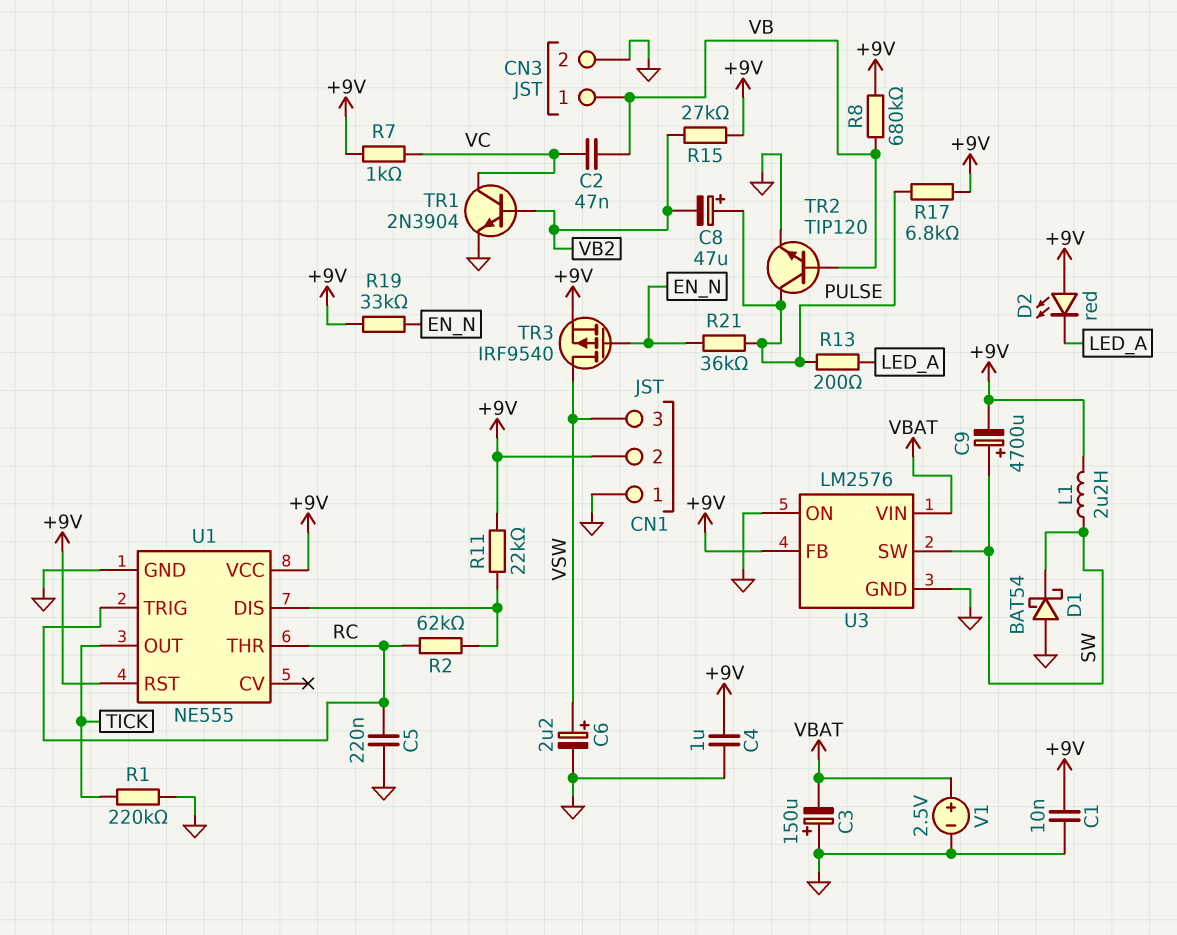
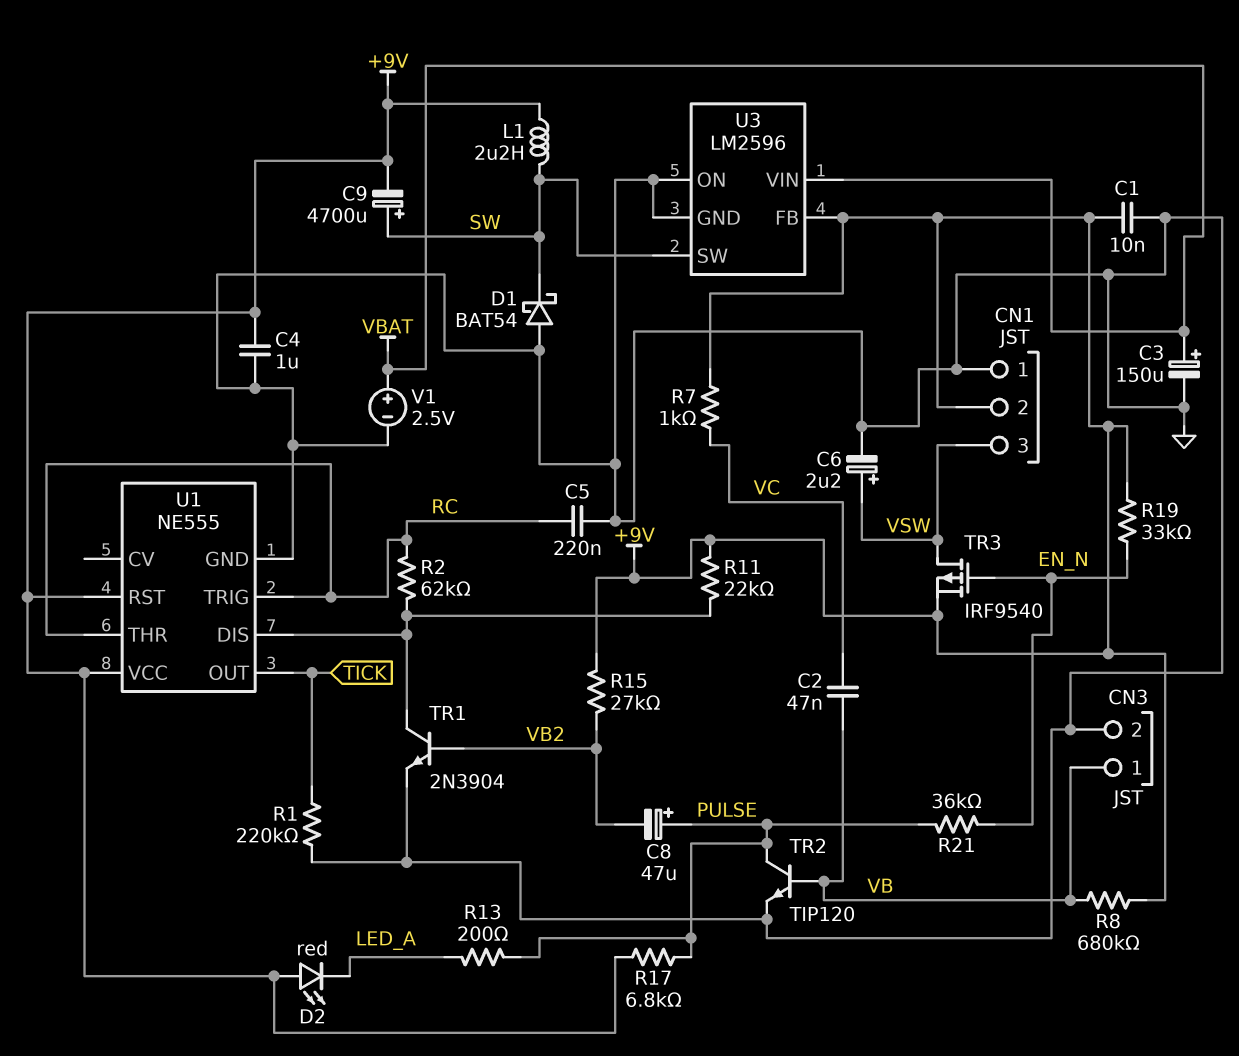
C3: 150uF (plus GND, minus VBAT) -> 150uF (plus VBAT, minus GND)
TR1: NPN 2N3904 (B VB2, C VC, E GND) -> NPN 2N3904 (B VB2, C U1/DIS, E GND)
U3: LM2576 -> LM2596

